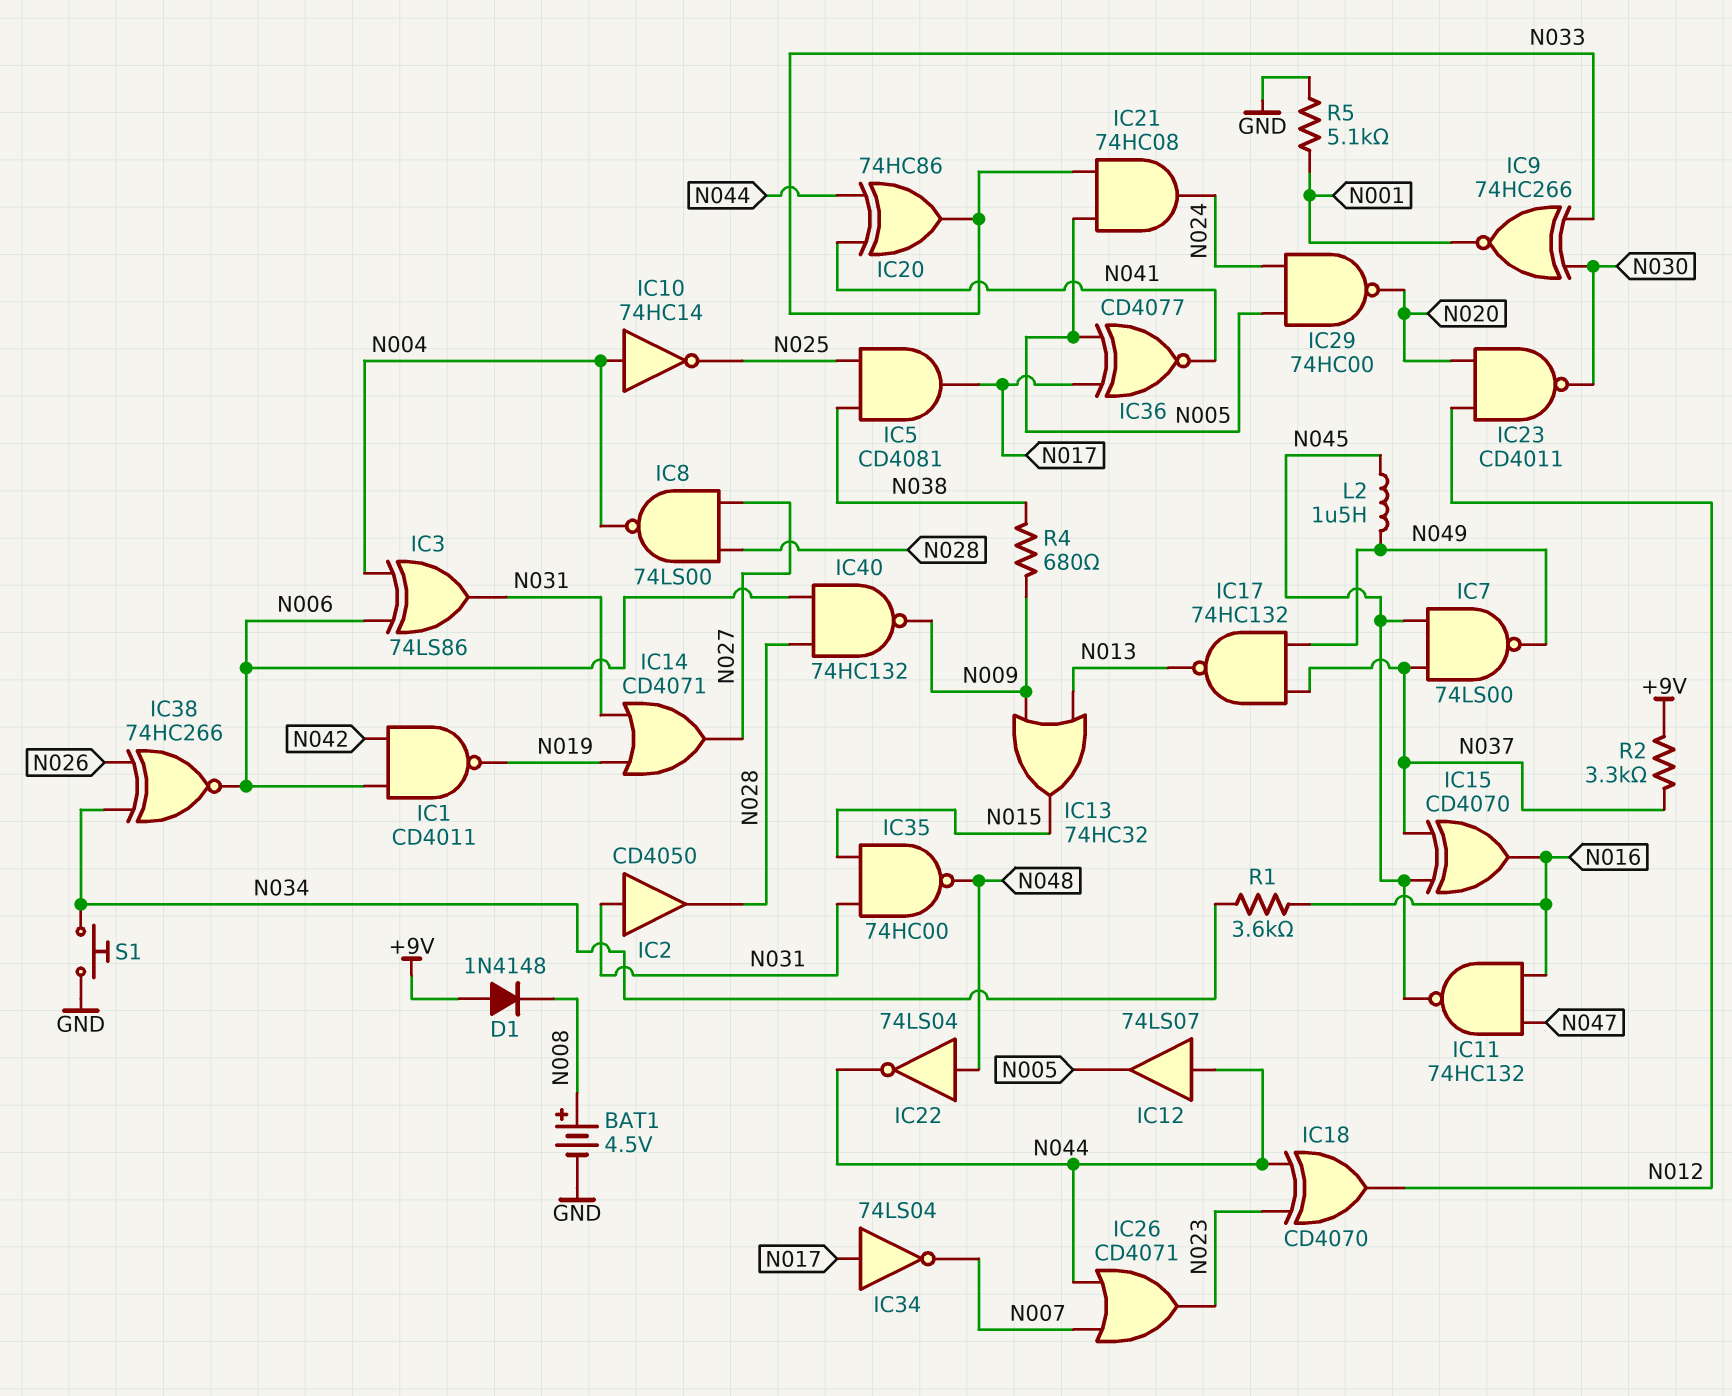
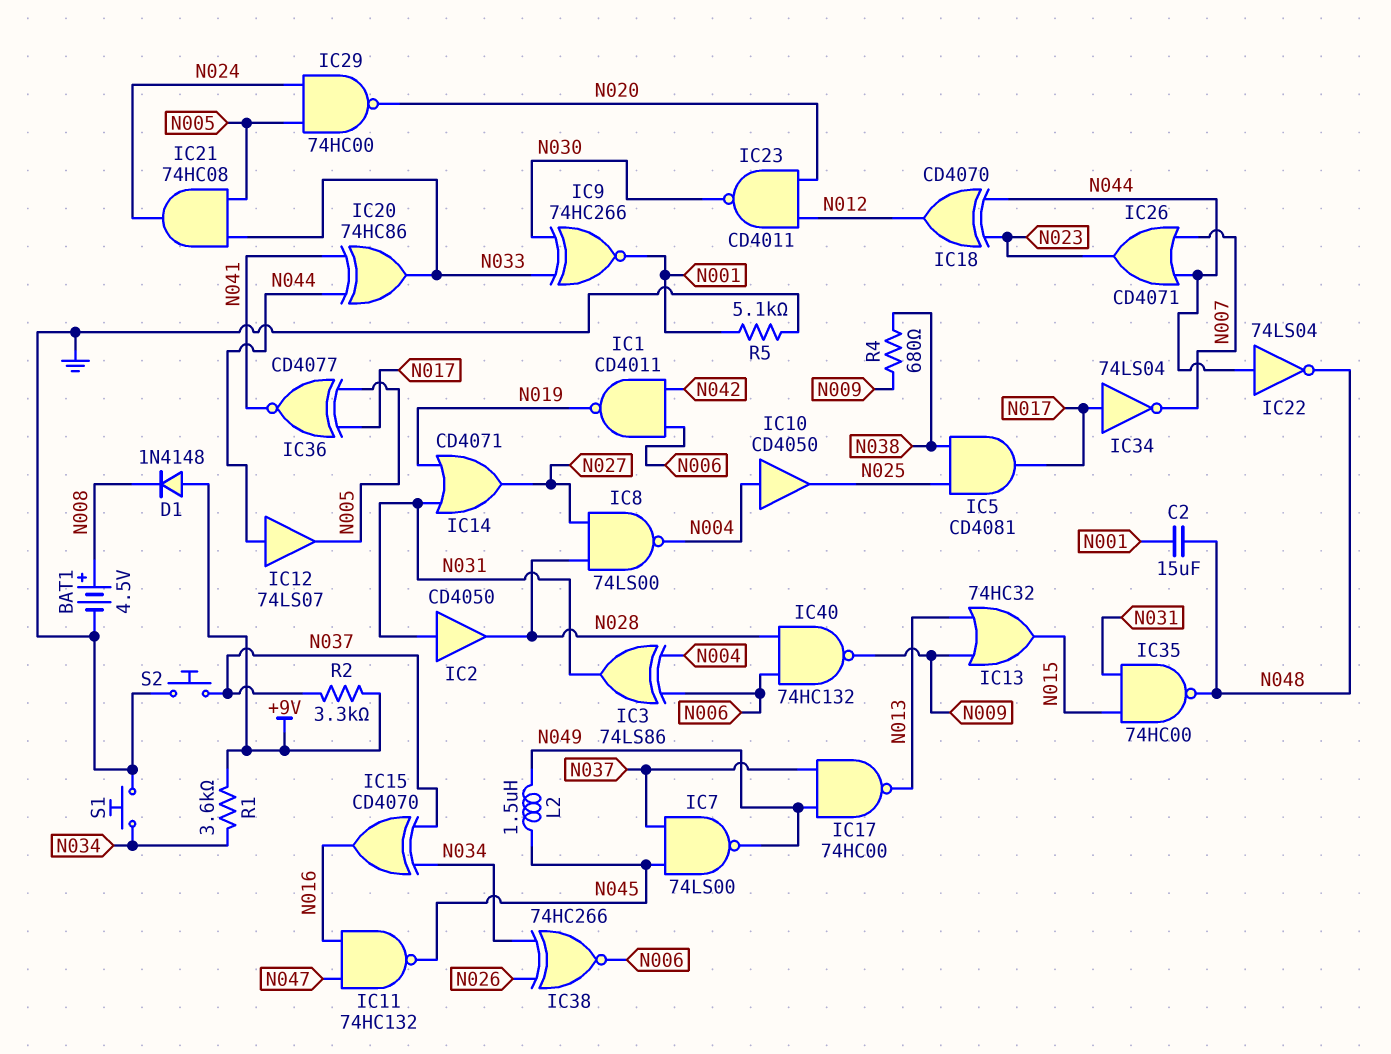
C2: none -> 15uF (N001, N048)
IC10: NOT 74HC14 (in N004, out N025) -> buffer CD4050 (in N004, out N025)
IC15: XOR CD4070 (in N037, in N045, out N016) -> XOR CD4070 (in N034, in N037, out N016)
IC17: NAND 74HC132 (in N037, in N049, out N013) -> NAND 74HC00 (in N037, in N049, out N013)
IC22: NOT 74LS04 (in N048, out N044) -> NOT 74LS04 (in N044, out N048)
R1: 3.6k (N016, N034) -> 3.6k (+9V, N034)
S2: none -> button (GND, N037)

